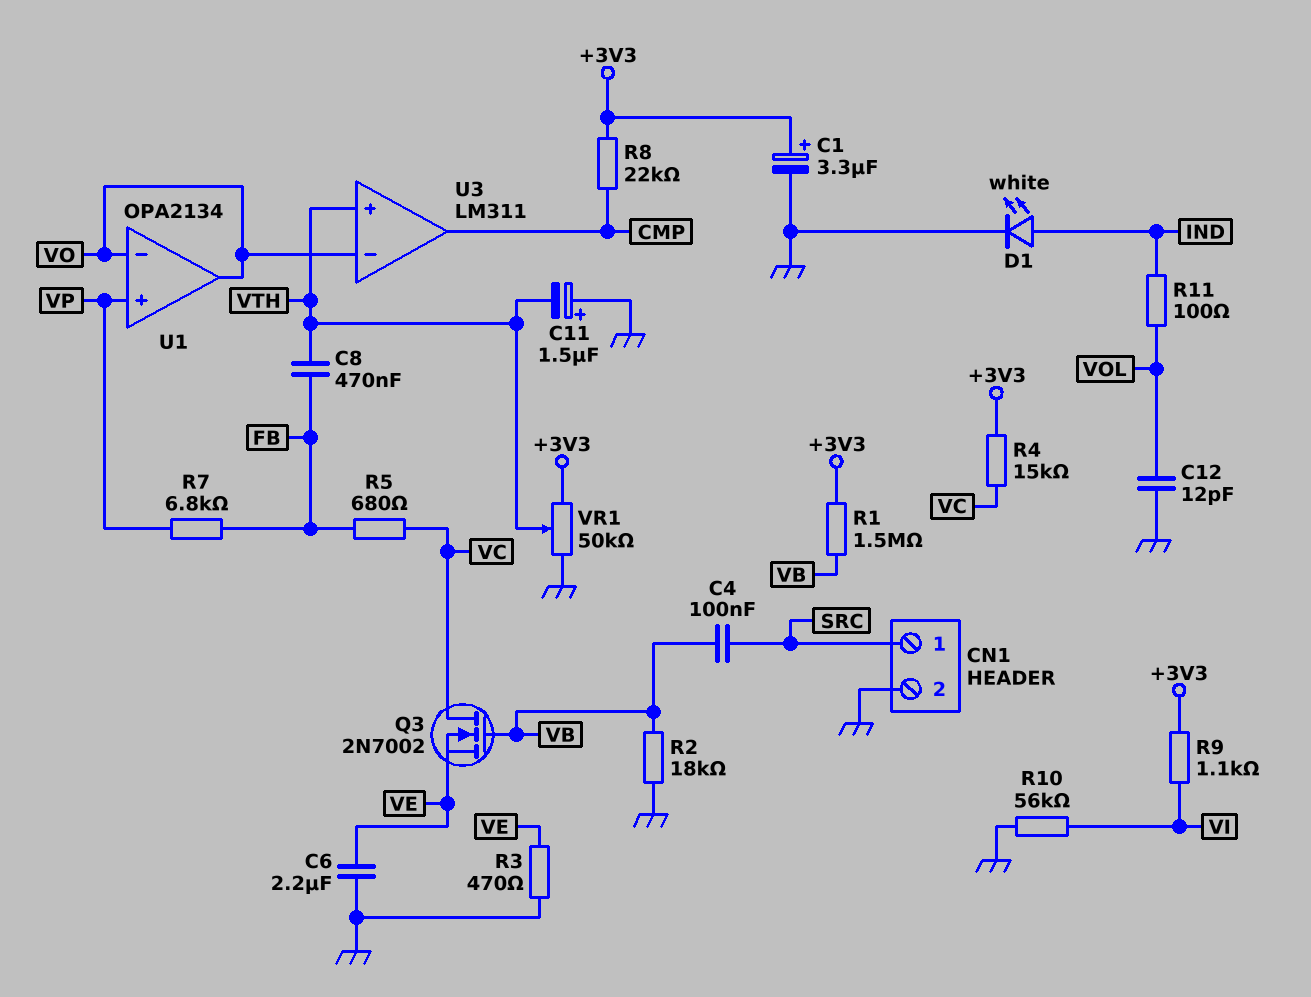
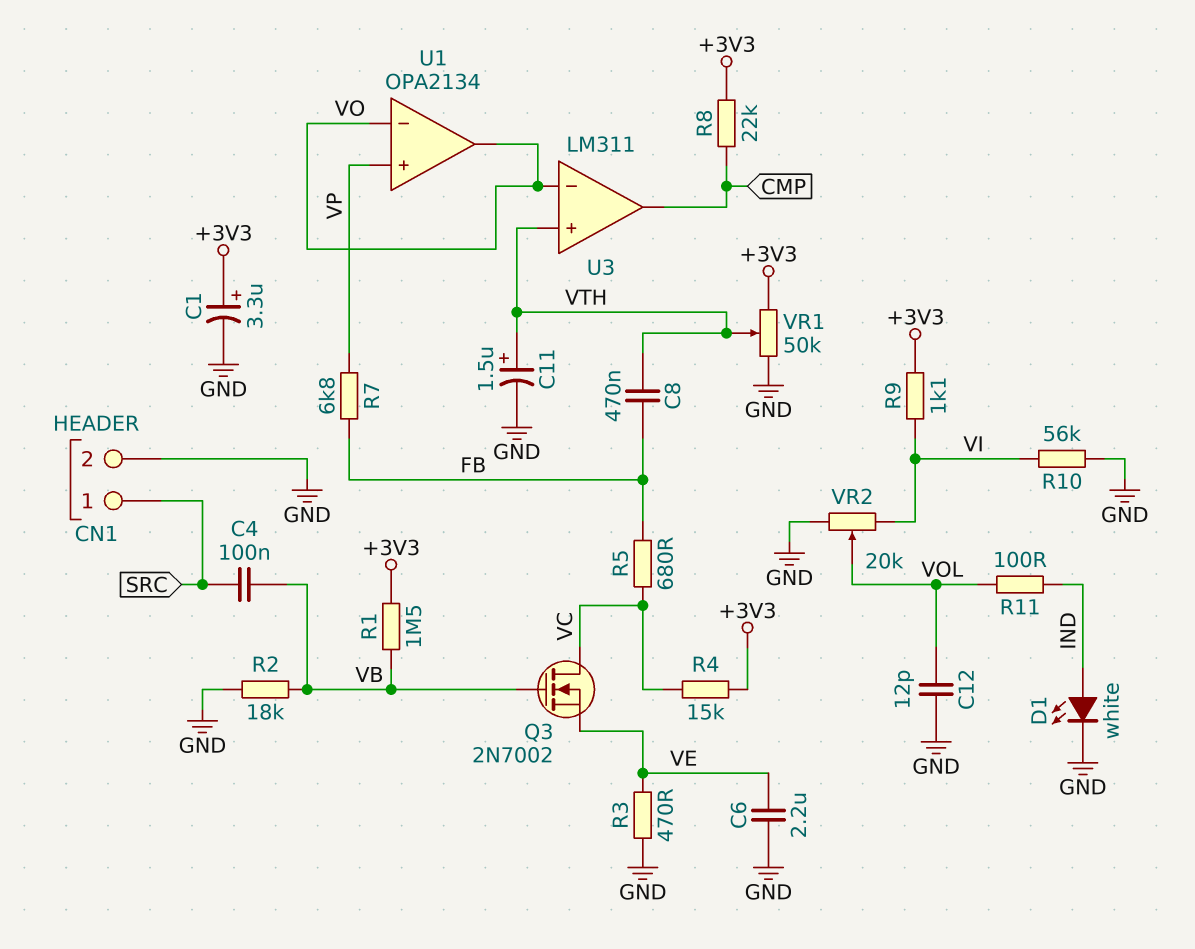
C11: 1.5uF (plus GND, minus VTH) -> 1.5uF (plus VTH, minus GND)
VR2: none -> 20k (GND, VI, wiper VOL)

